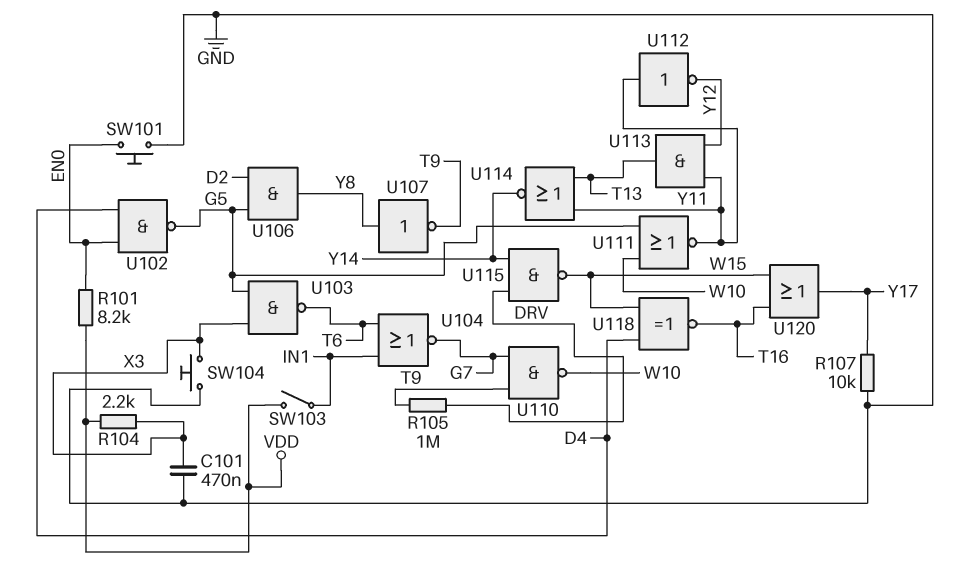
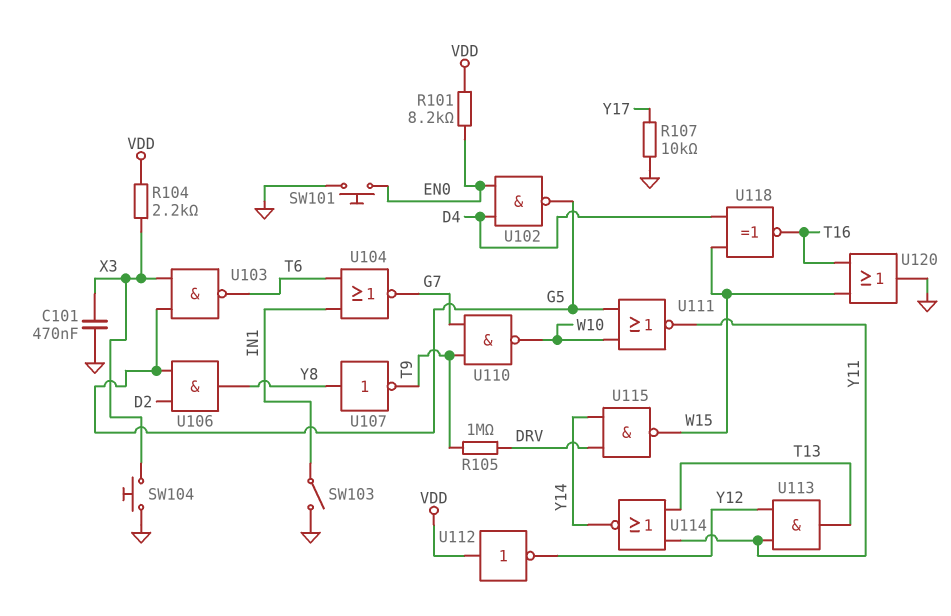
SW103: switch (IN1, VDD) -> switch (GND, IN1)
U112: NOT (in Y11, out Y12) -> NOT (in VDD, out Y12)
U120: OR (in T16, in W15, out Y17) -> OR (in T16, in W15, out GND)

